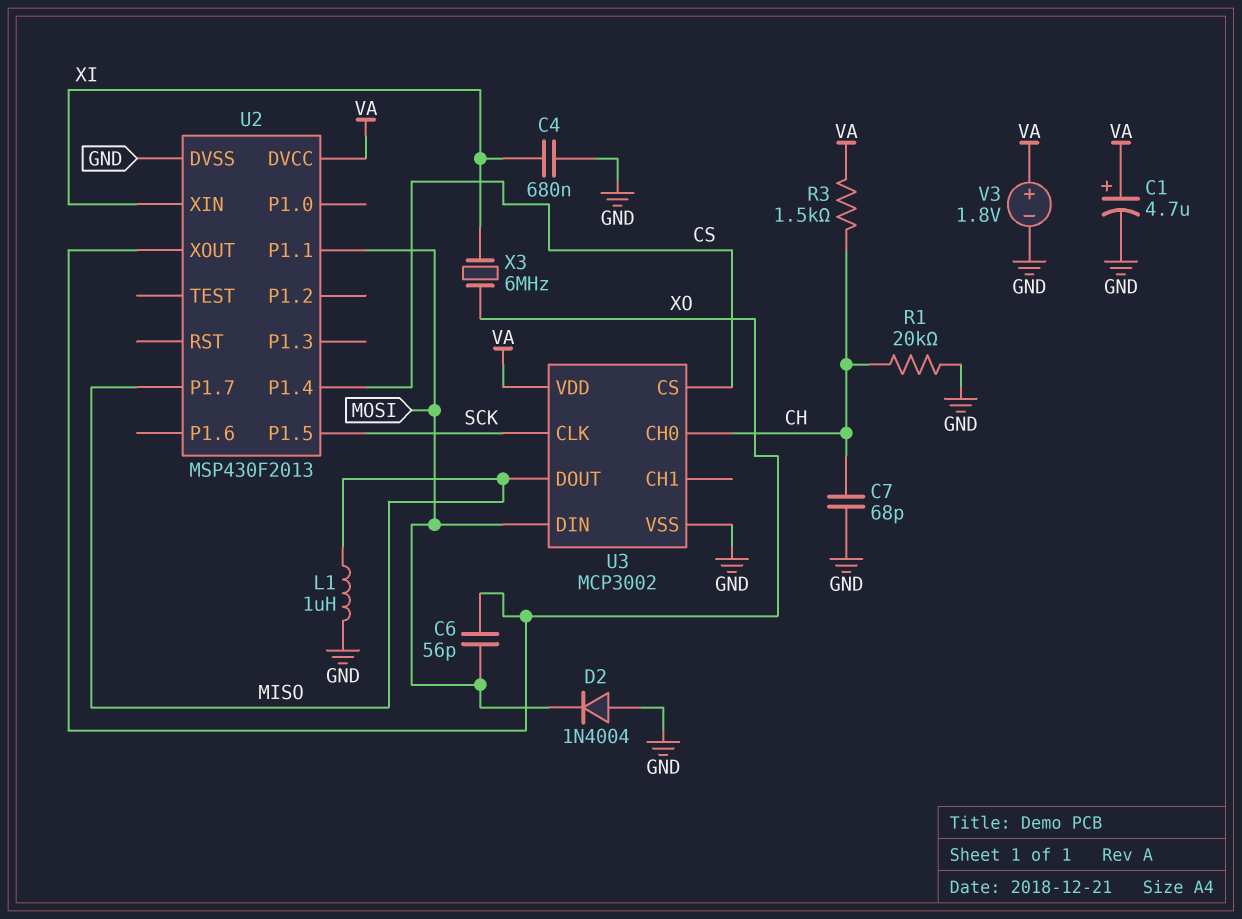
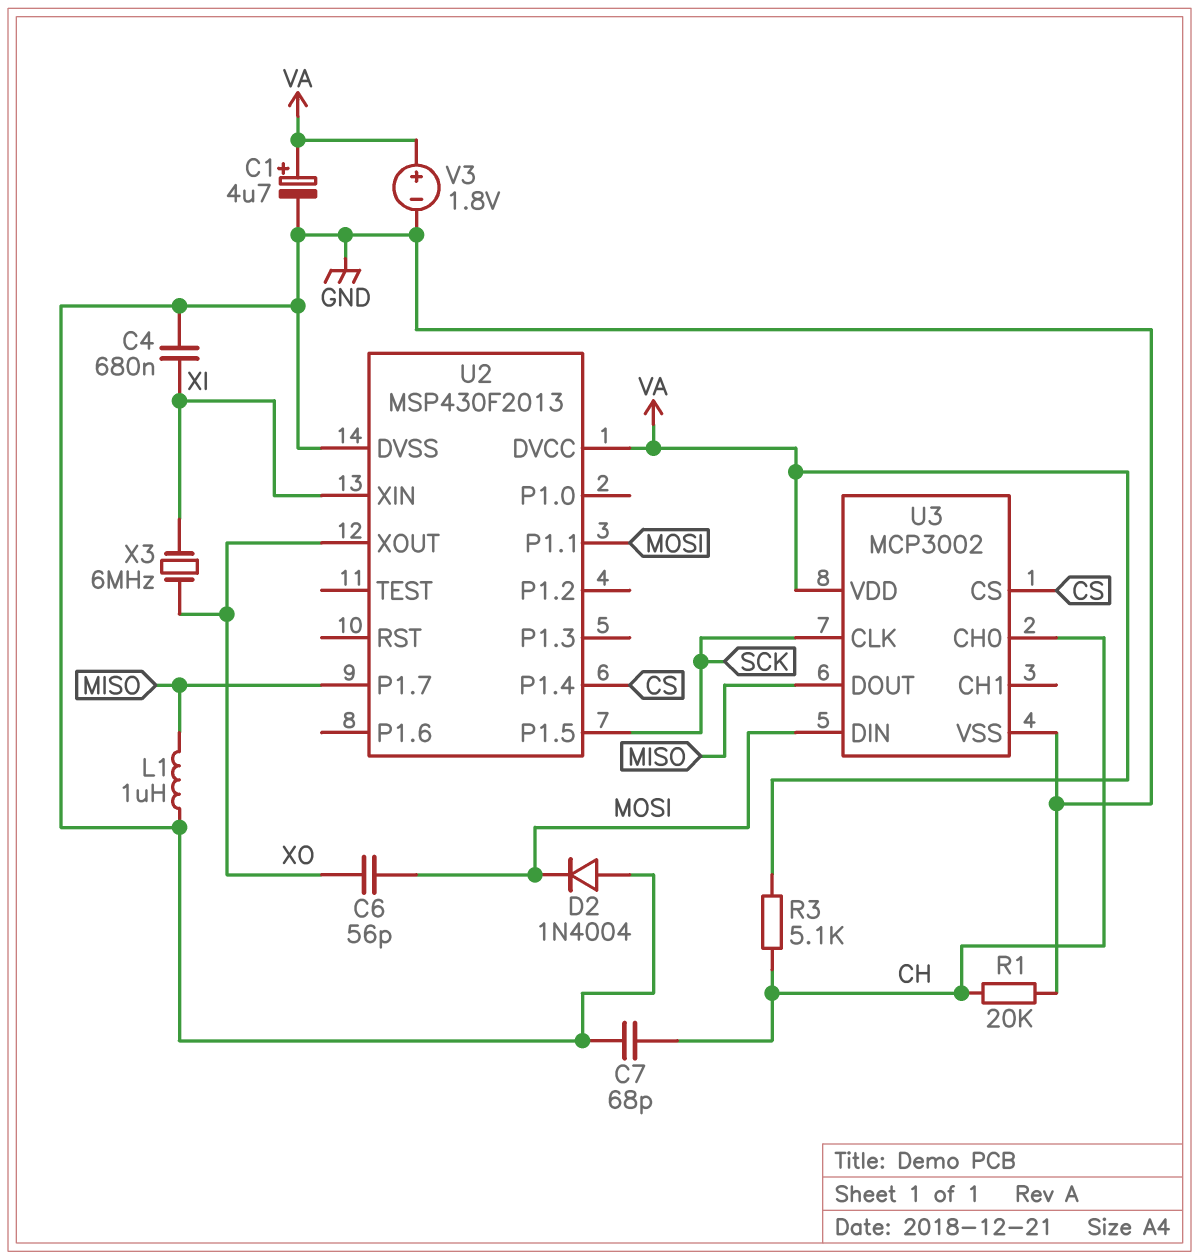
R3: 1.5k (CH, VA) -> 5.1k (CH, VA)

